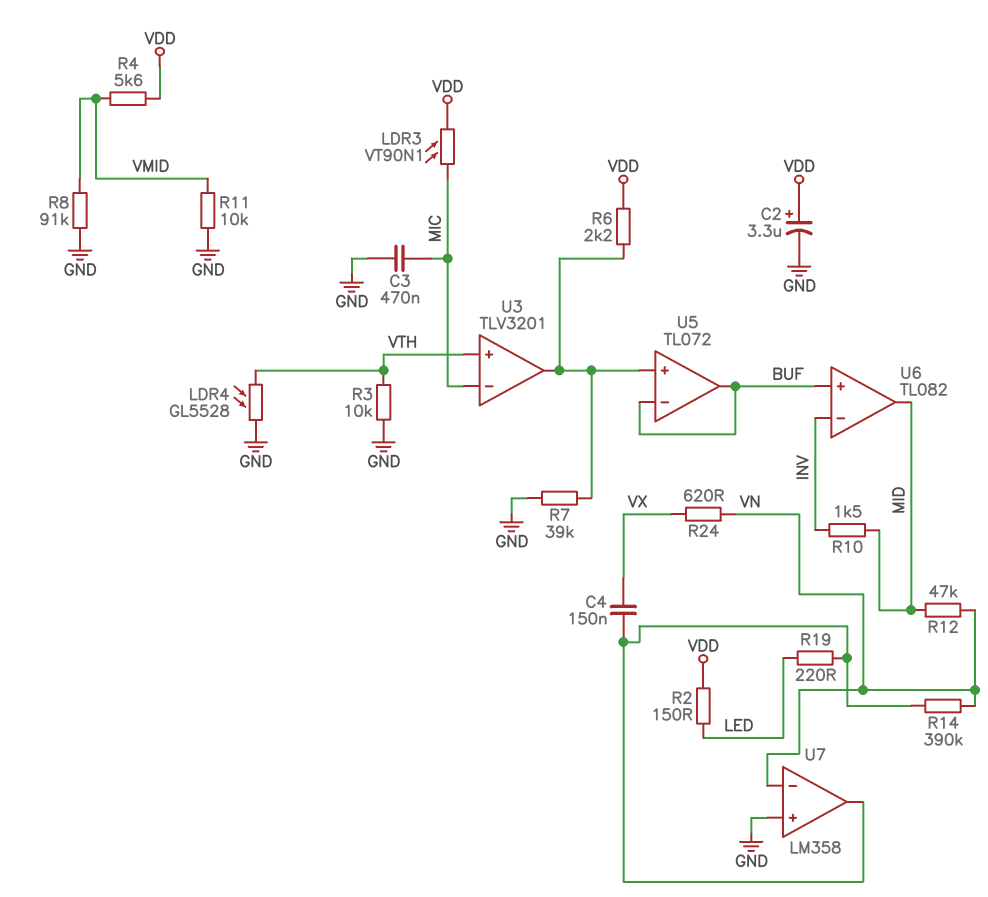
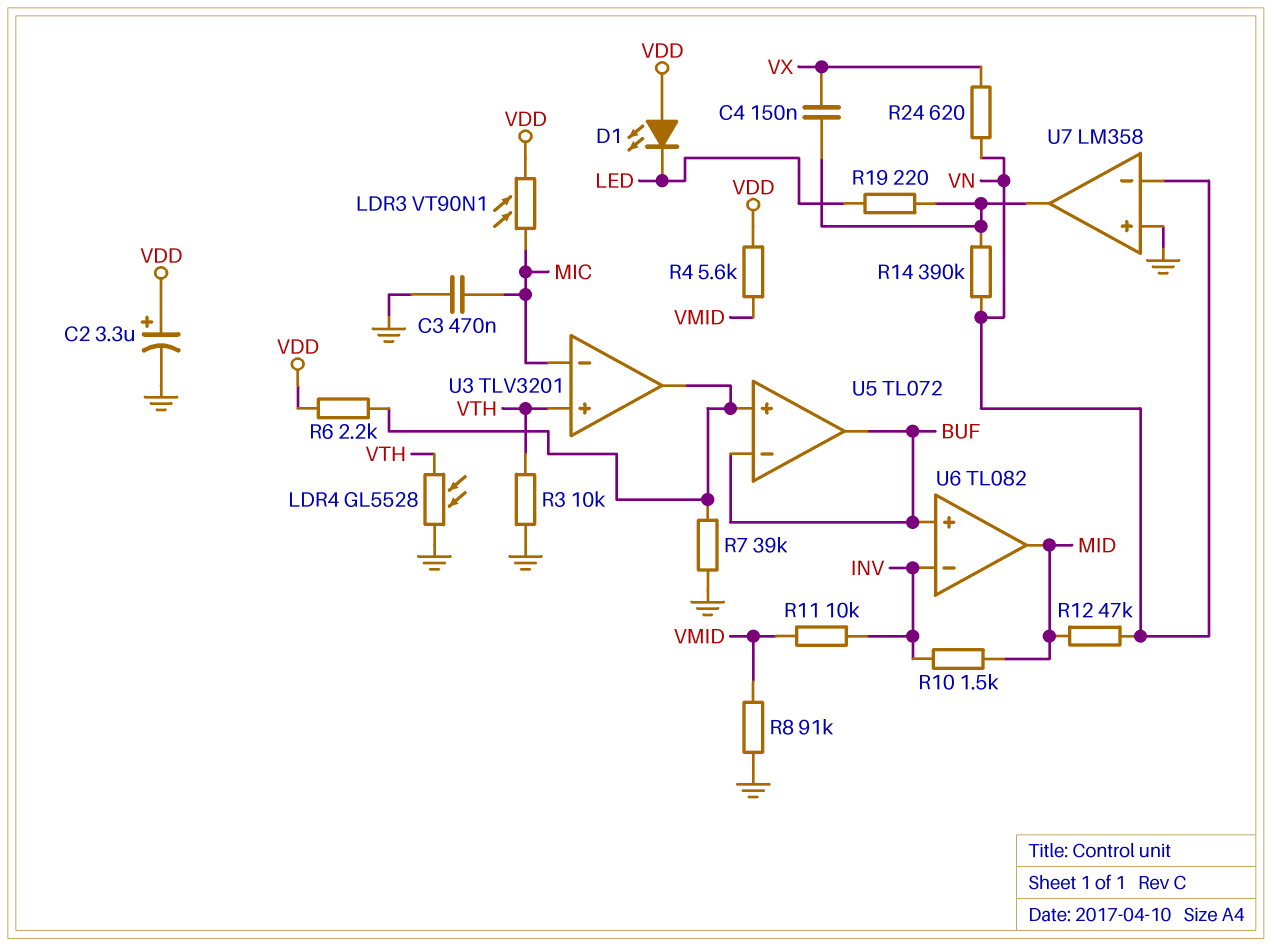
D1: none -> LED (A VDD, K LED)
R2: 150 (LED, VDD) -> none
R11: 10k (GND, VMID) -> 10k (INV, VMID)

